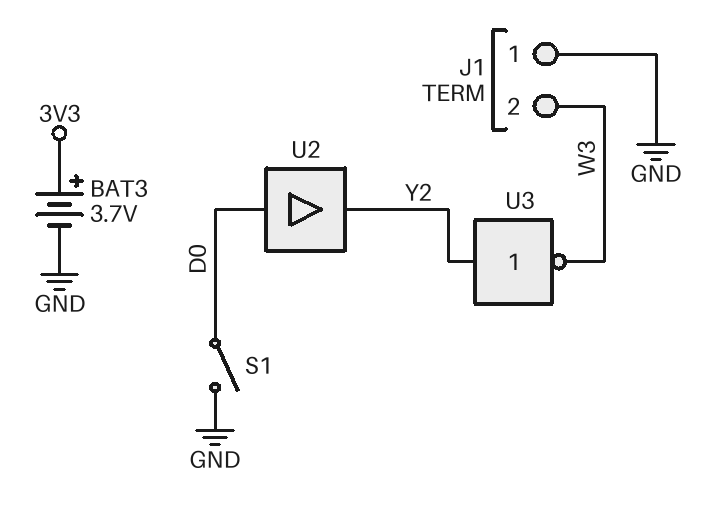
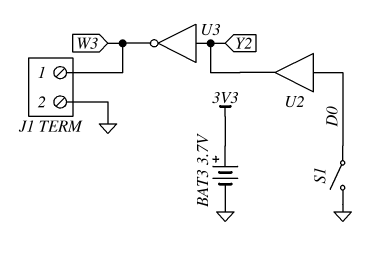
J1 pin 1: GND -> W3
J1 pin 2: W3 -> GND

